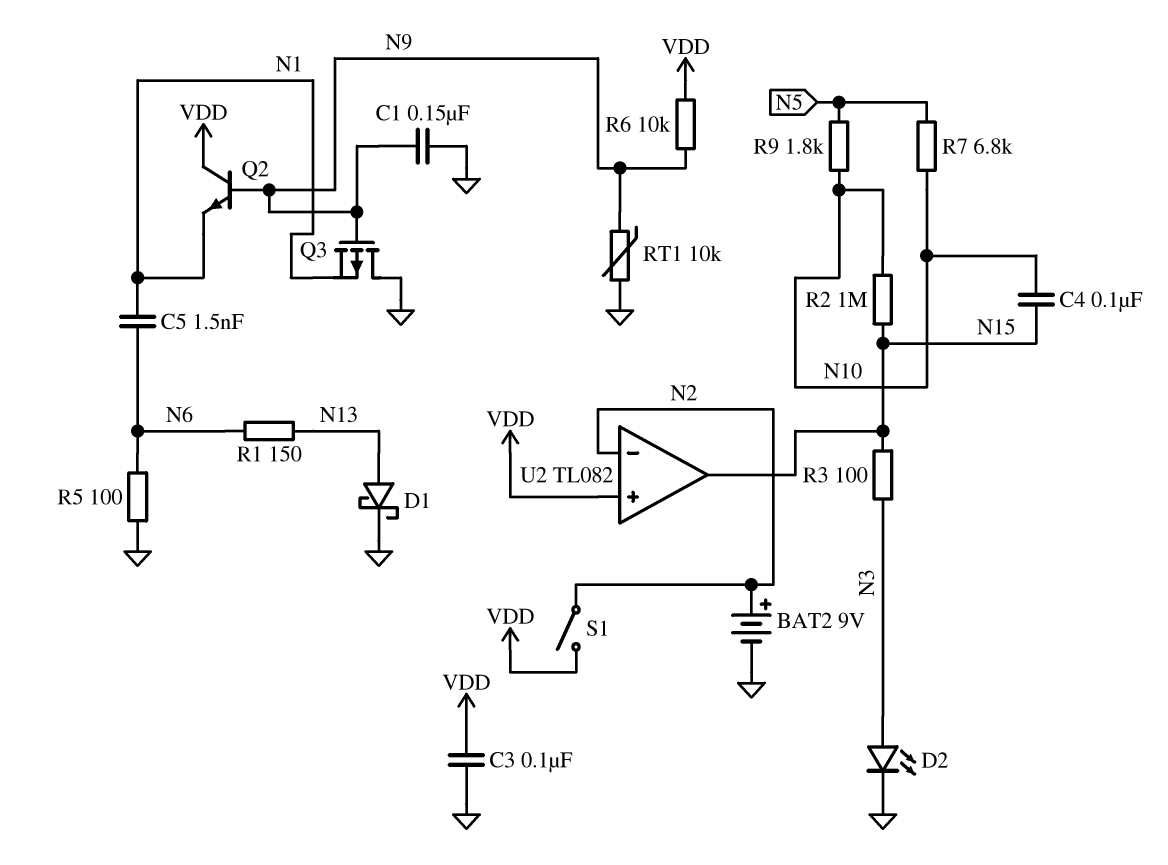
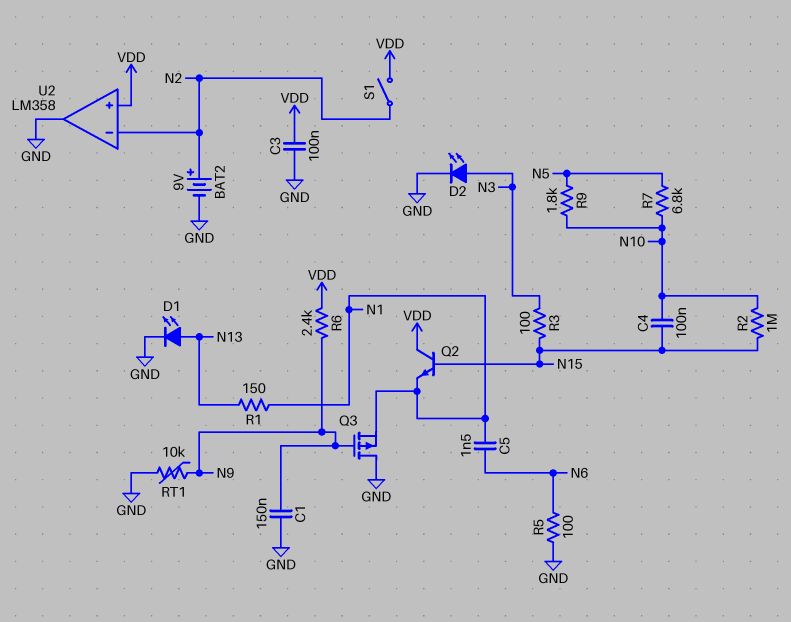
D1: schottky (A N13, K GND) -> LED (A N13, K GND)
Q2: NPN (B N9, C VDD, E N1) -> NPN (B N15, C VDD, E N1)
R1: 150 (N6, N13) -> 150 (N1, N13)
R6: 10k (N9, VDD) -> 2.4k (N9, VDD)
U2: TL082 -> LM358
U2 pin out: N15 -> GND

